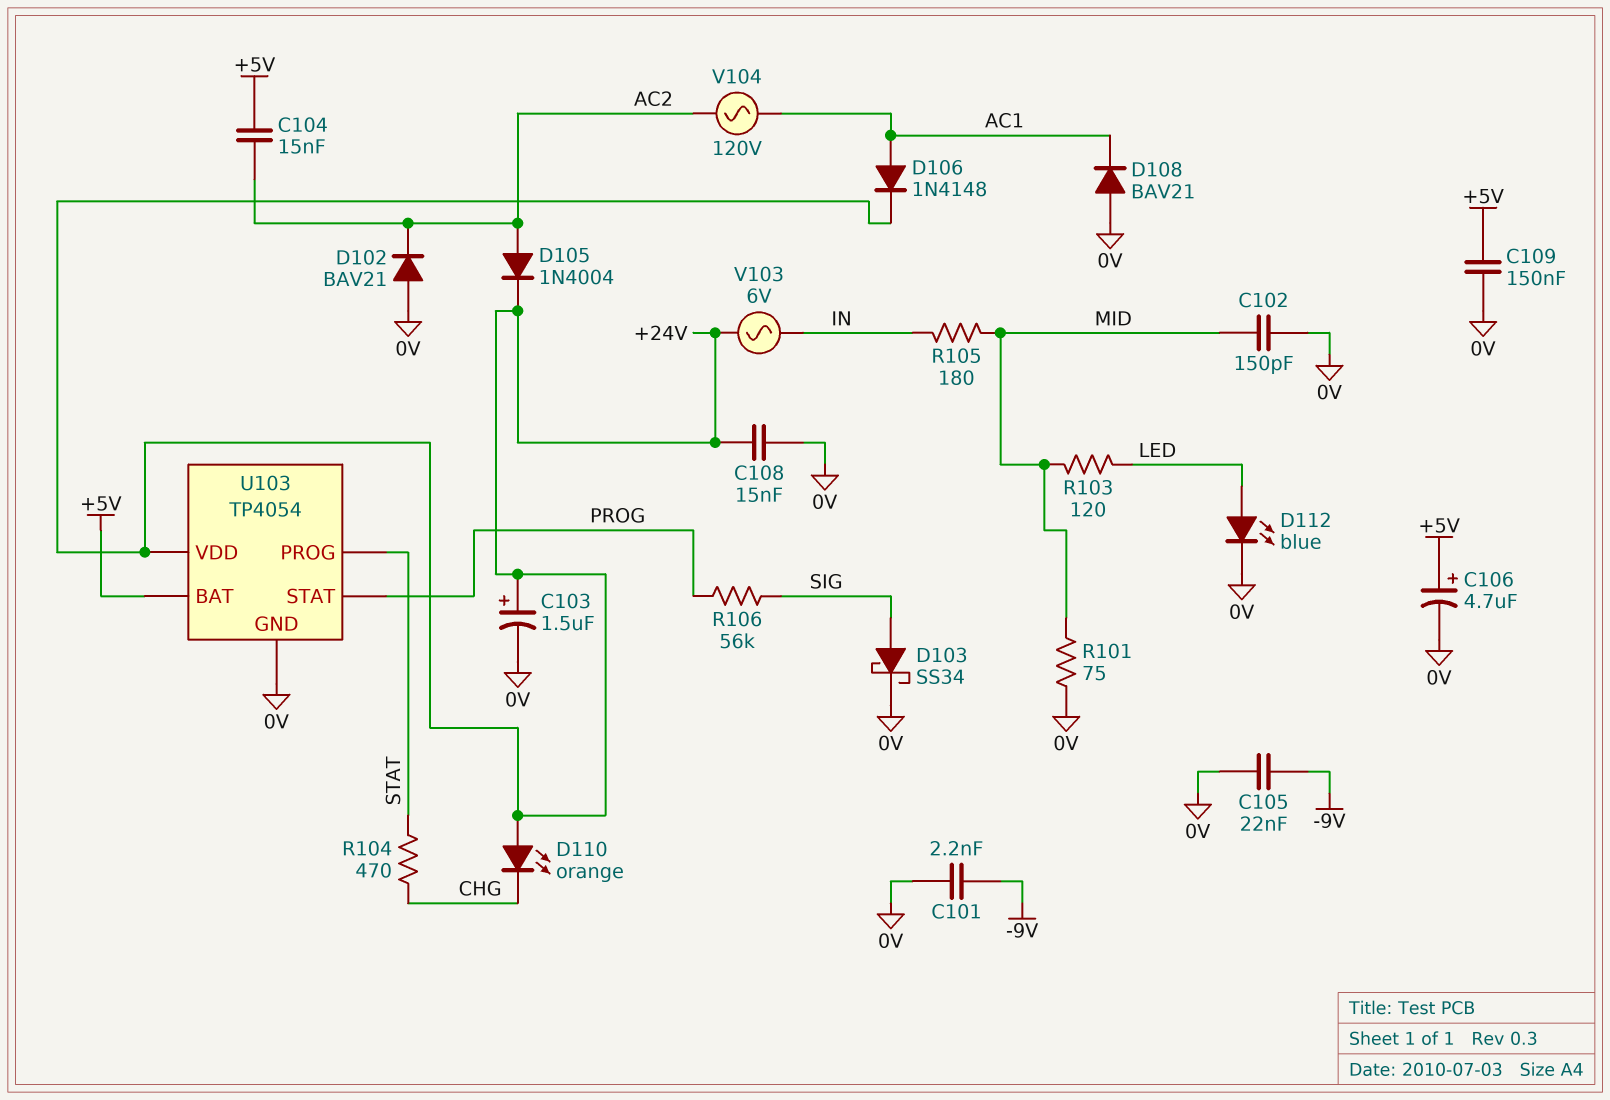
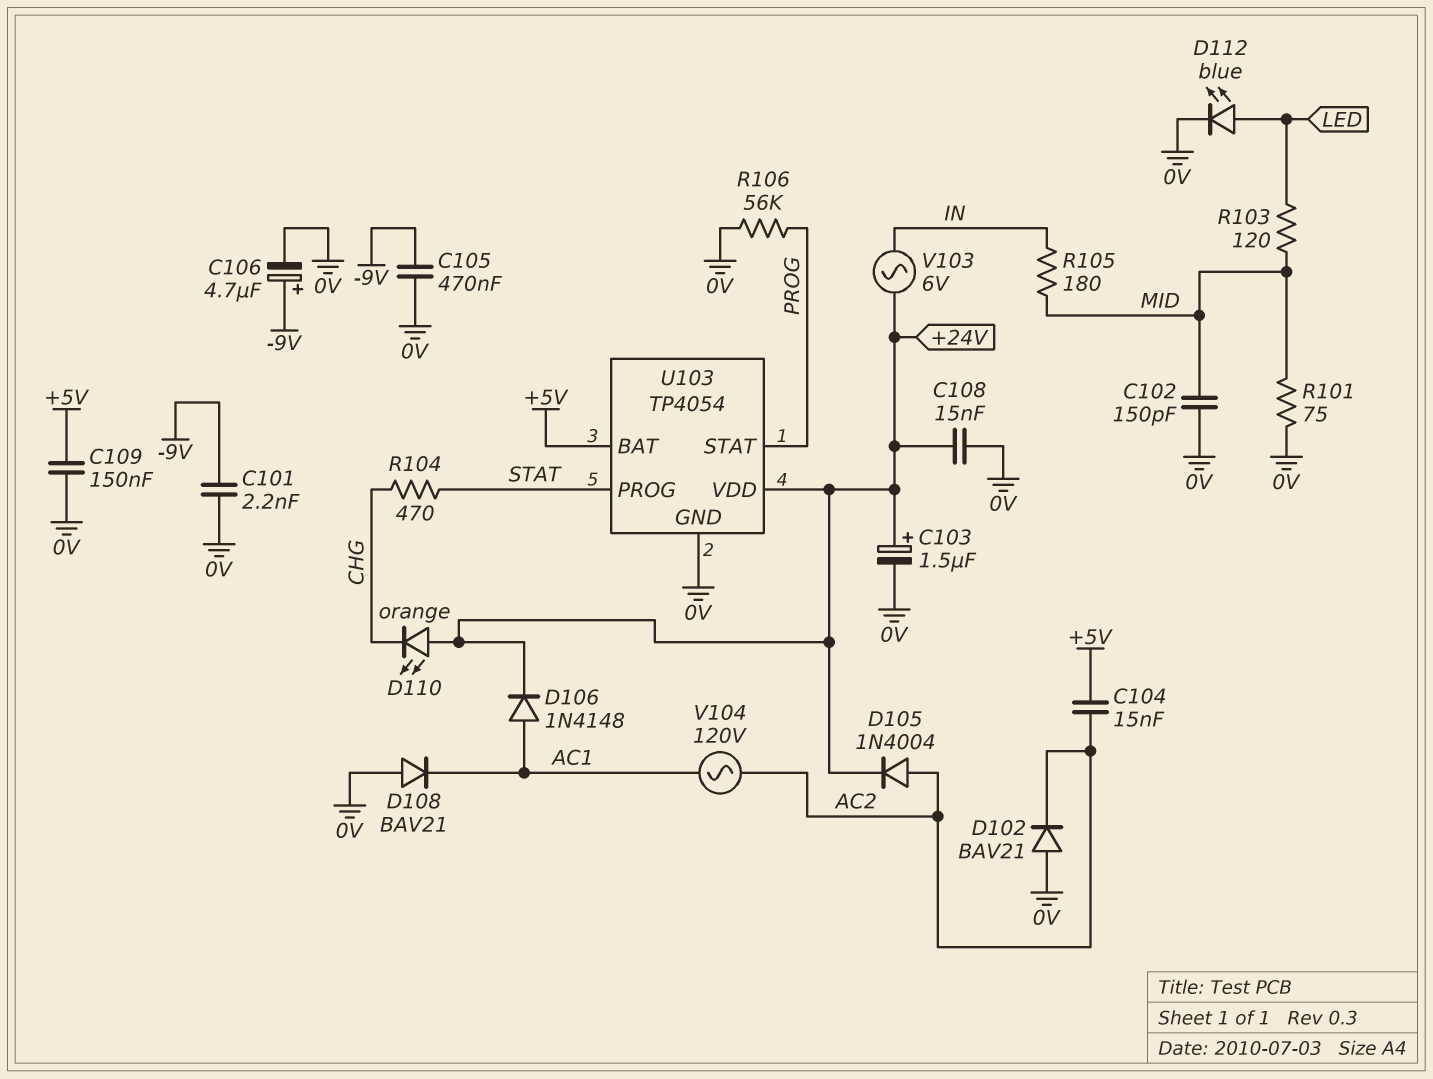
C105: 22nF (-9V, 0V) -> 470nF (-9V, 0V)
C106: 4.7uF (plus +5V, minus 0V) -> 4.7uF (plus -9V, minus 0V)
D103: schottky SS34 (A SIG, K 0V) -> none
R106: 56k (PROG, SIG) -> 56k (0V, PROG)

